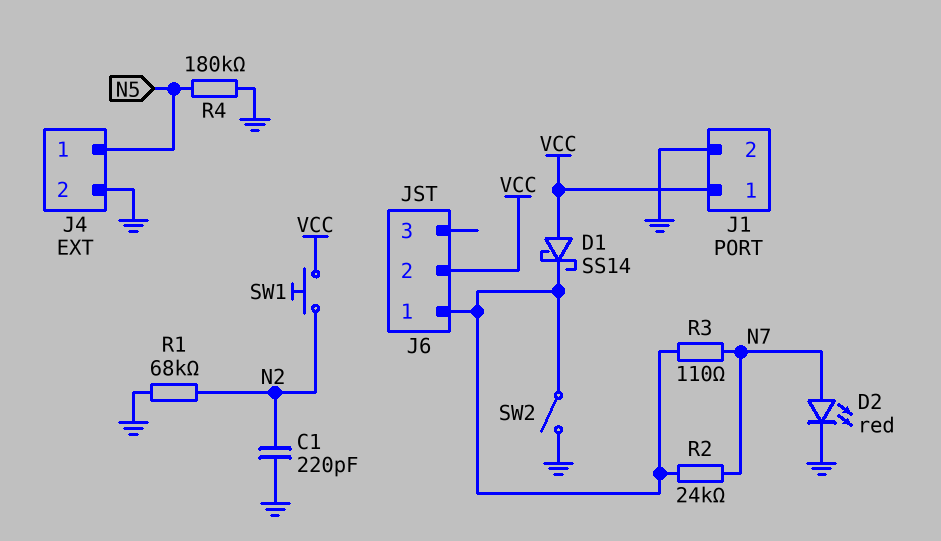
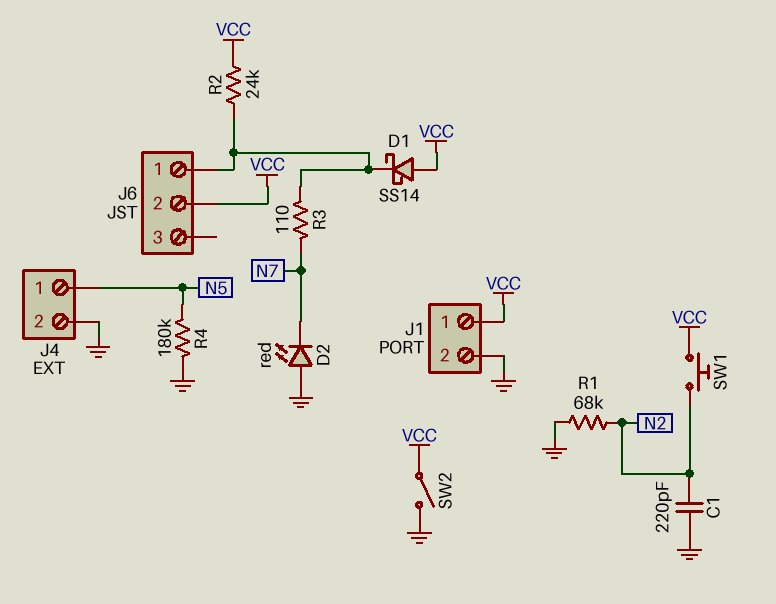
D2: LED red (A N7, K GND) -> LED red (A GND, K N7)
R2: 24k (J6/1, N7) -> 24k (J6/1, VCC)
SW2: switch (GND, J6/1) -> switch (GND, VCC)

